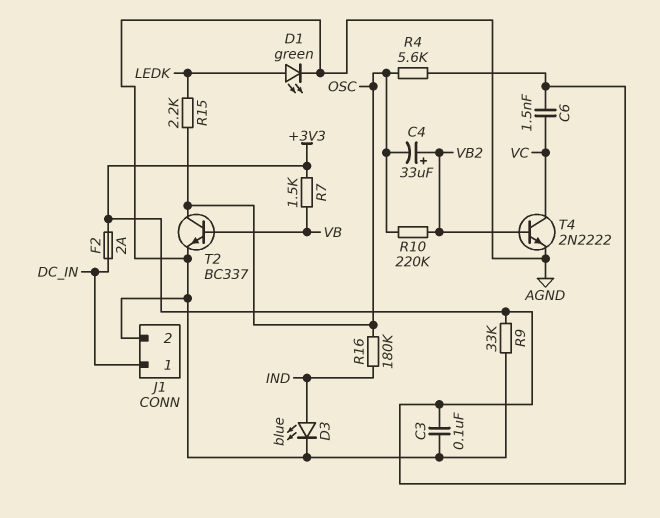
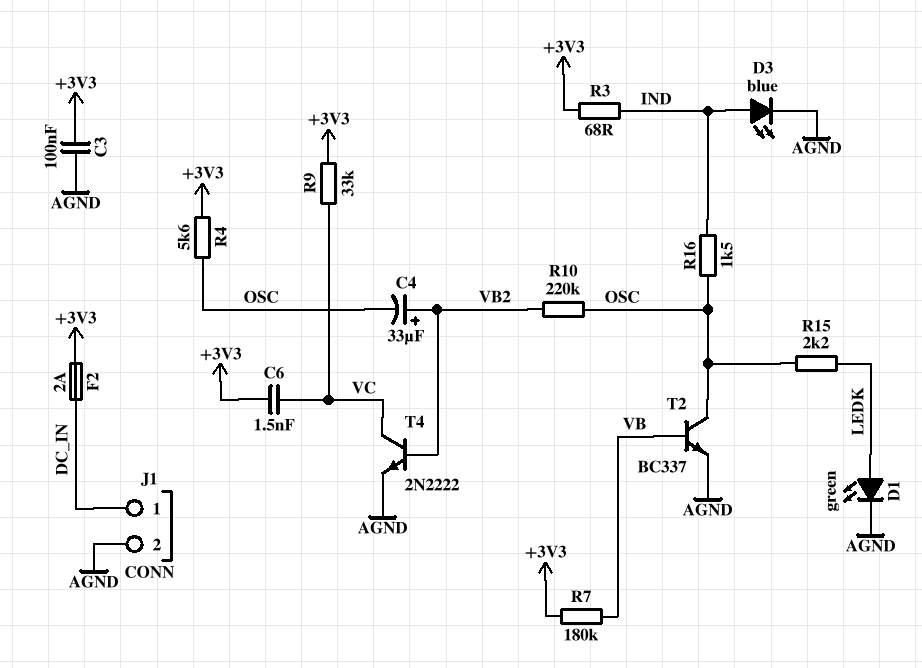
R3: none -> 68 (+3V3, IND)
R7: 1.5k (+3V3, VB) -> 180k (+3V3, VB)
R9: 33k (+3V3, AGND) -> 33k (+3V3, VC)
R16: 180k (IND, OSC) -> 1.5k (IND, OSC)

